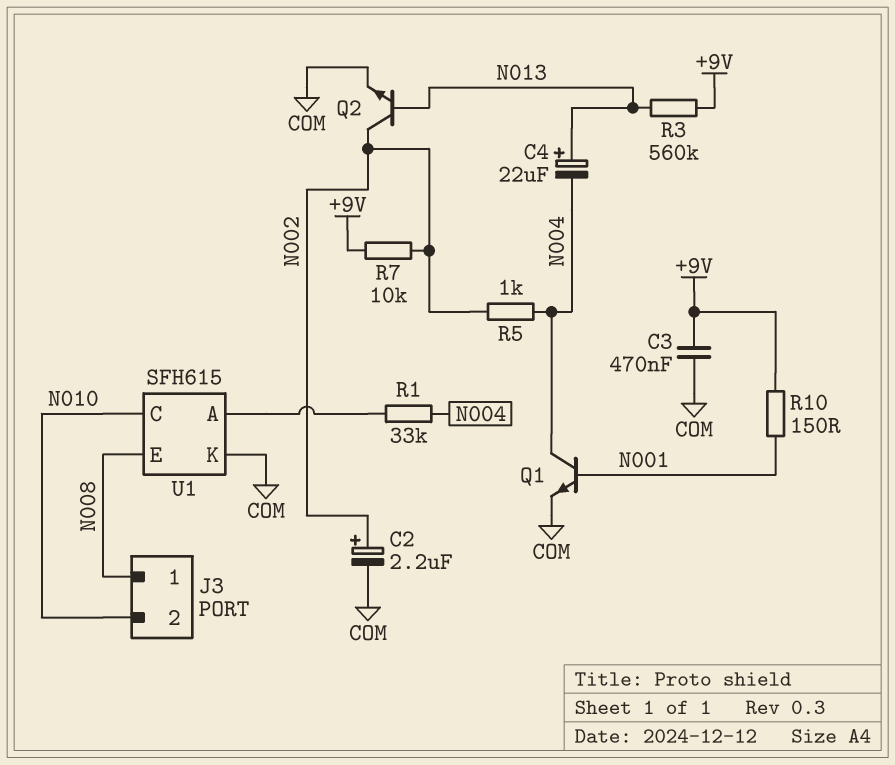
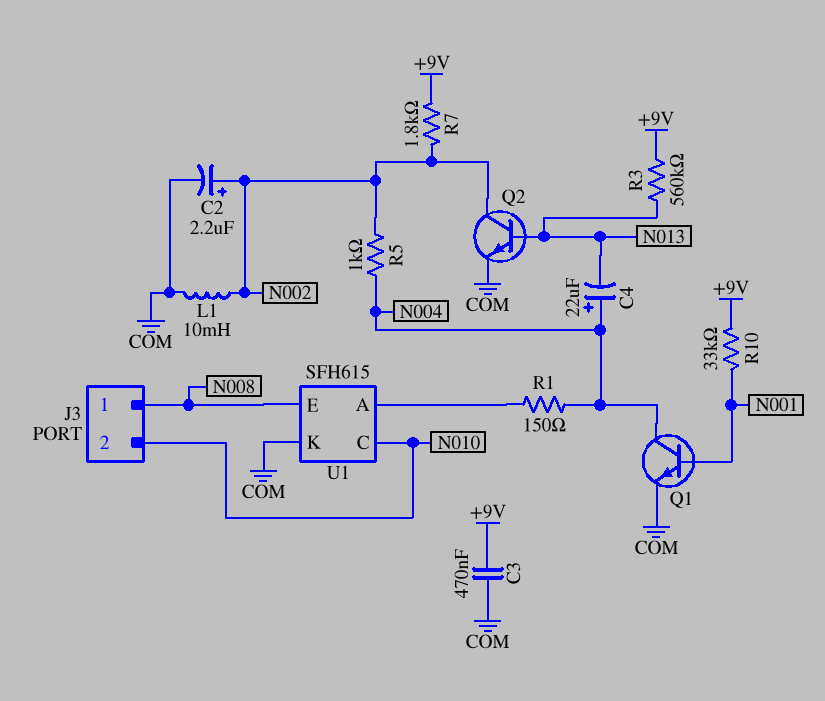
C4: 22uF (plus N013, minus N004) -> 22uF (plus N004, minus N013)
L1: none -> 10mH (COM, N002)
R1: 33k (N004, U1/A) -> 150 (N004, U1/A)
R7: 10k (+9V, N002) -> 1.8k (+9V, N002)
R10: 150 (+9V, N001) -> 33k (+9V, N001)

